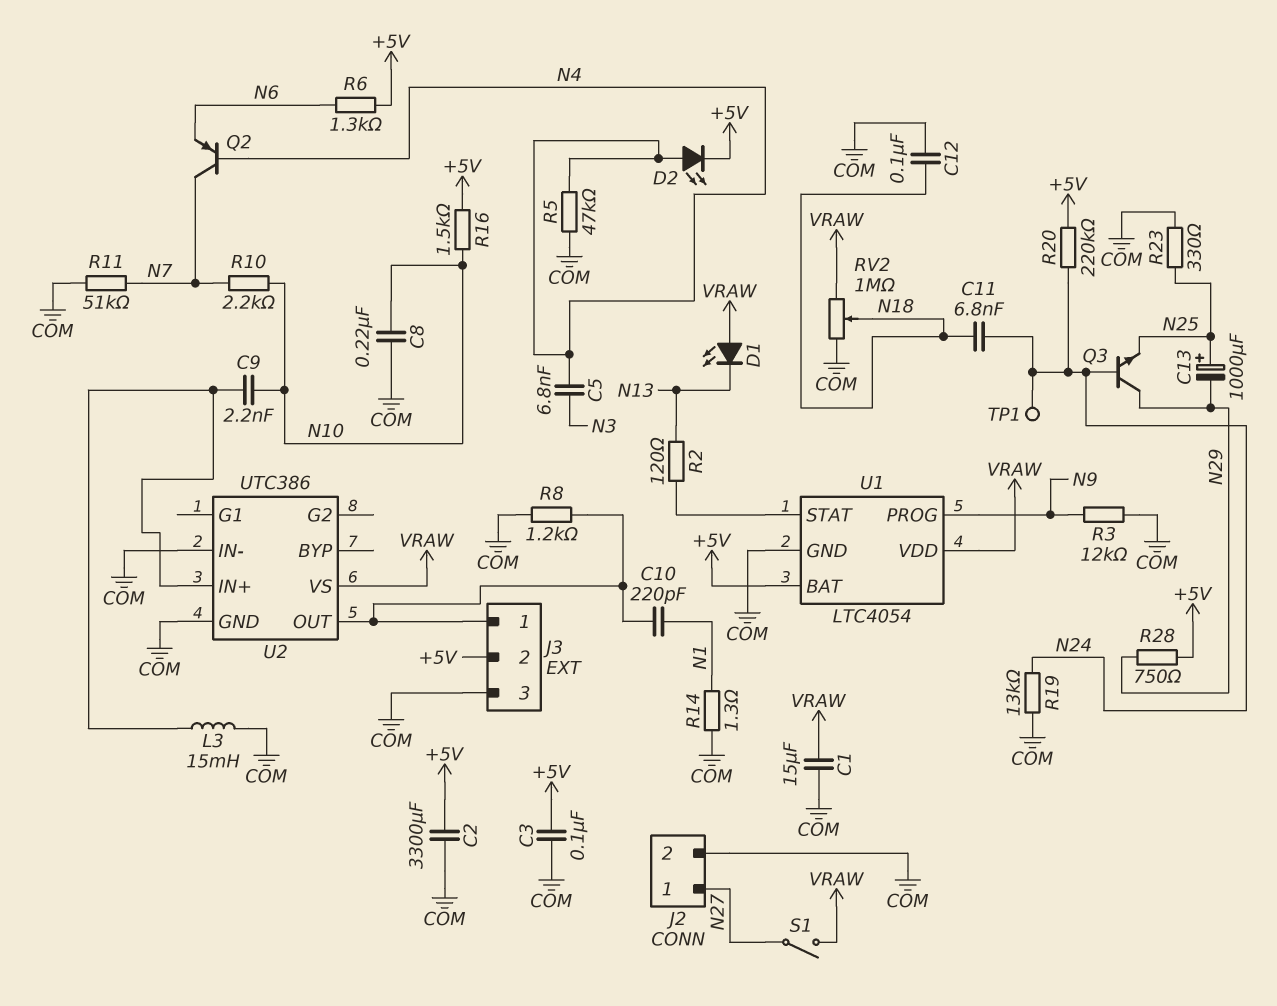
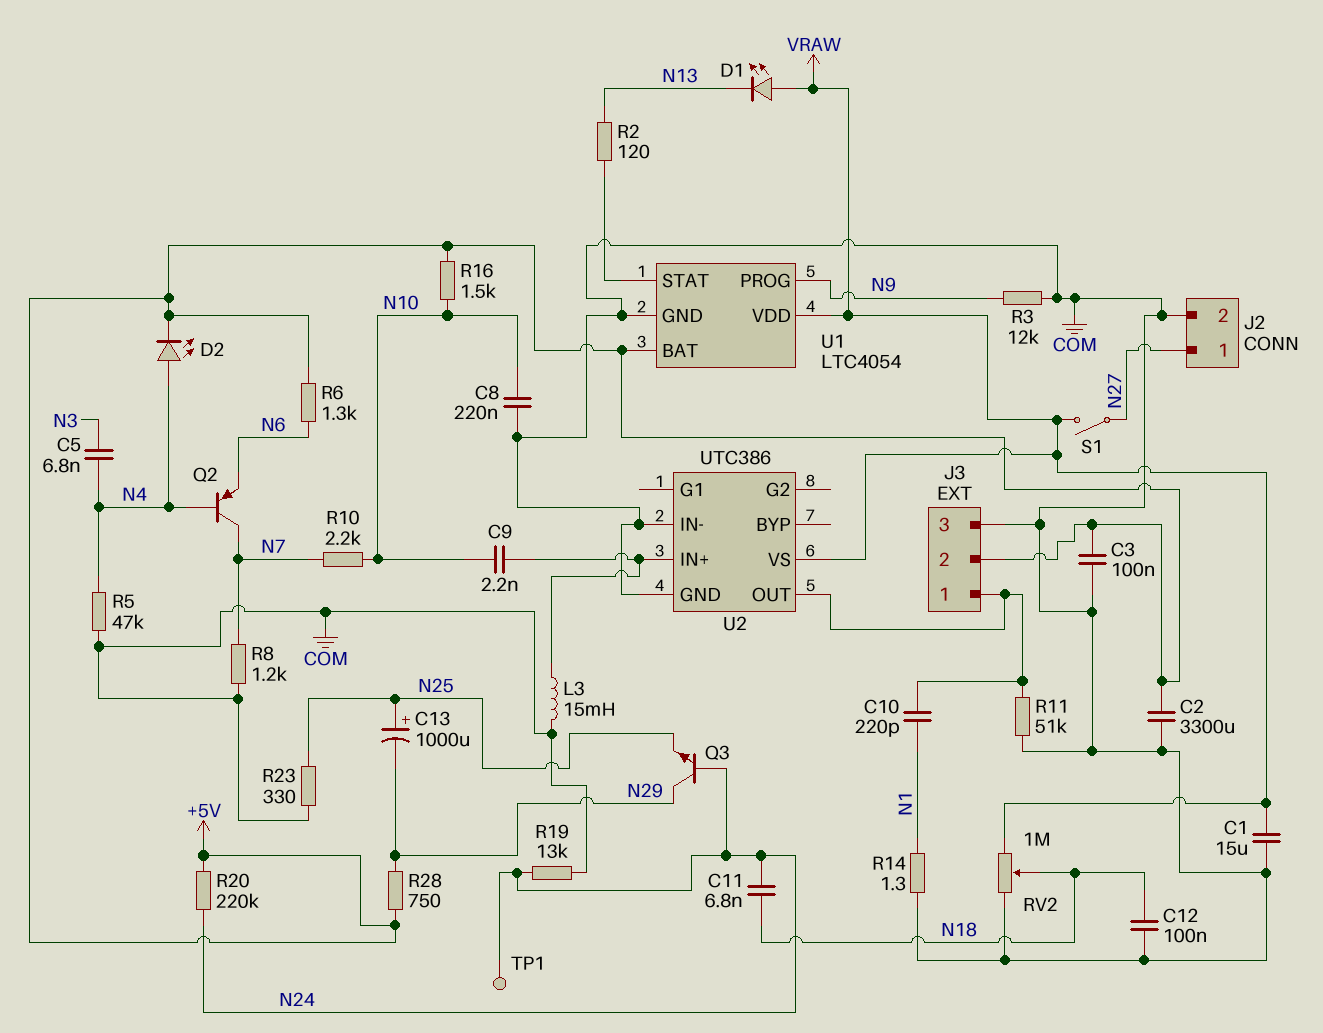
R8: 1.2k (COM, J3/1) -> 1.2k (COM, N7)
R11: 51k (COM, N7) -> 51k (COM, J3/1)

